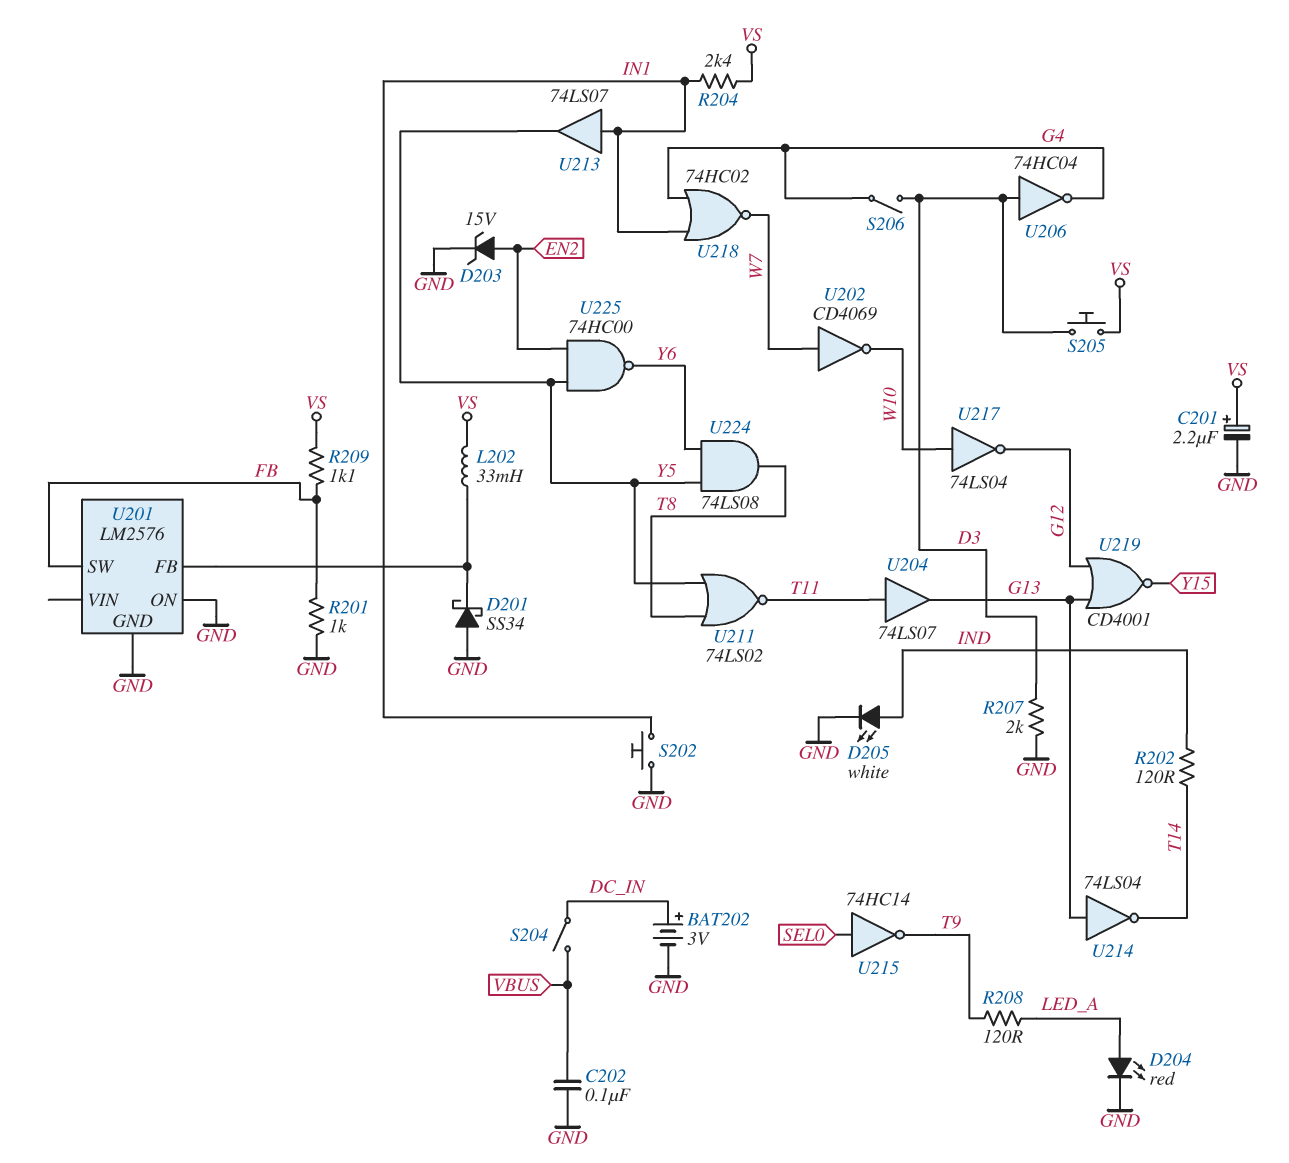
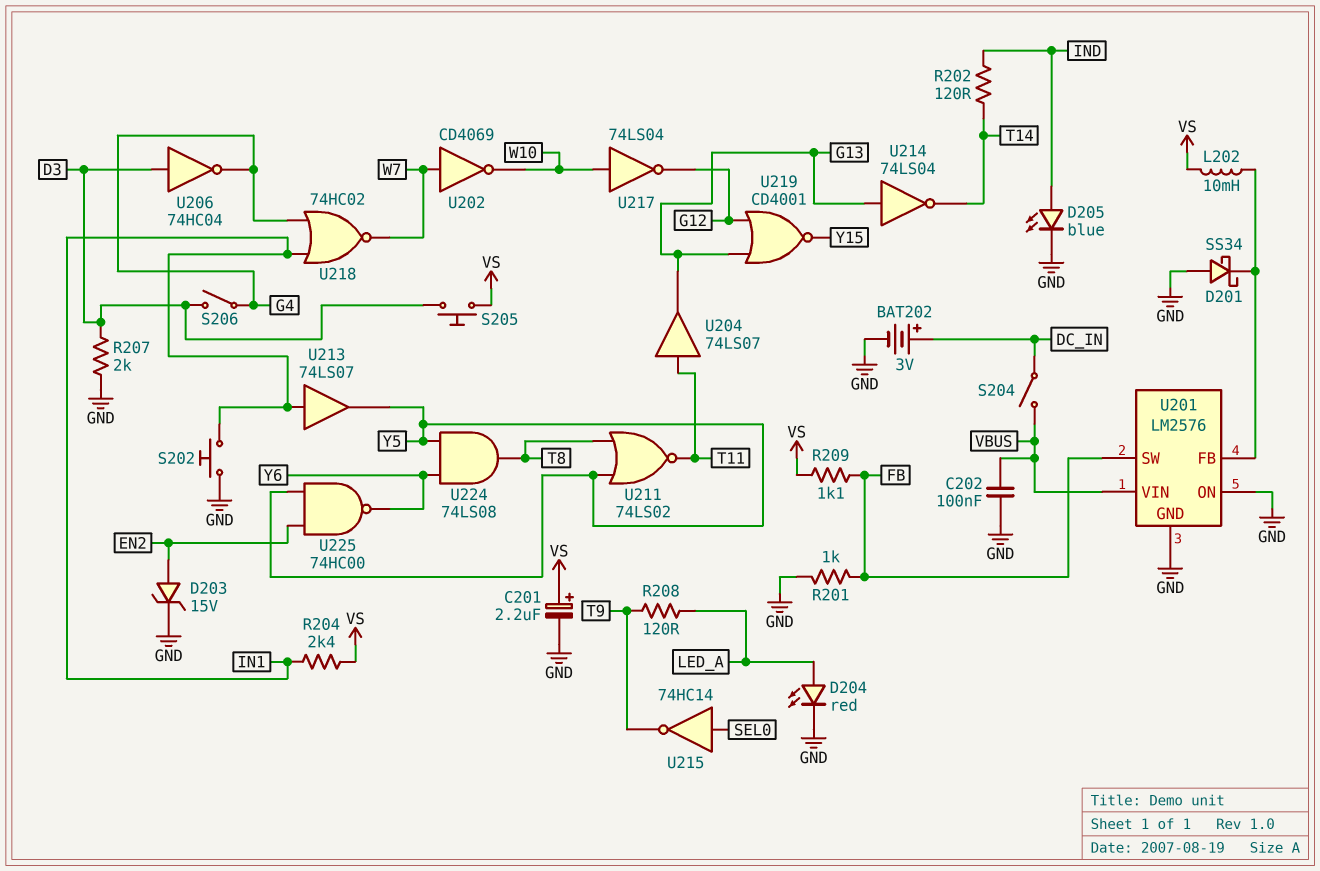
D205: LED white (A IND, K GND) -> LED blue (A IND, K GND)
L202: 33mH (U201/FB, VS) -> 10mH (U201/FB, VS)
U201 pin VIN: none -> VBUS

